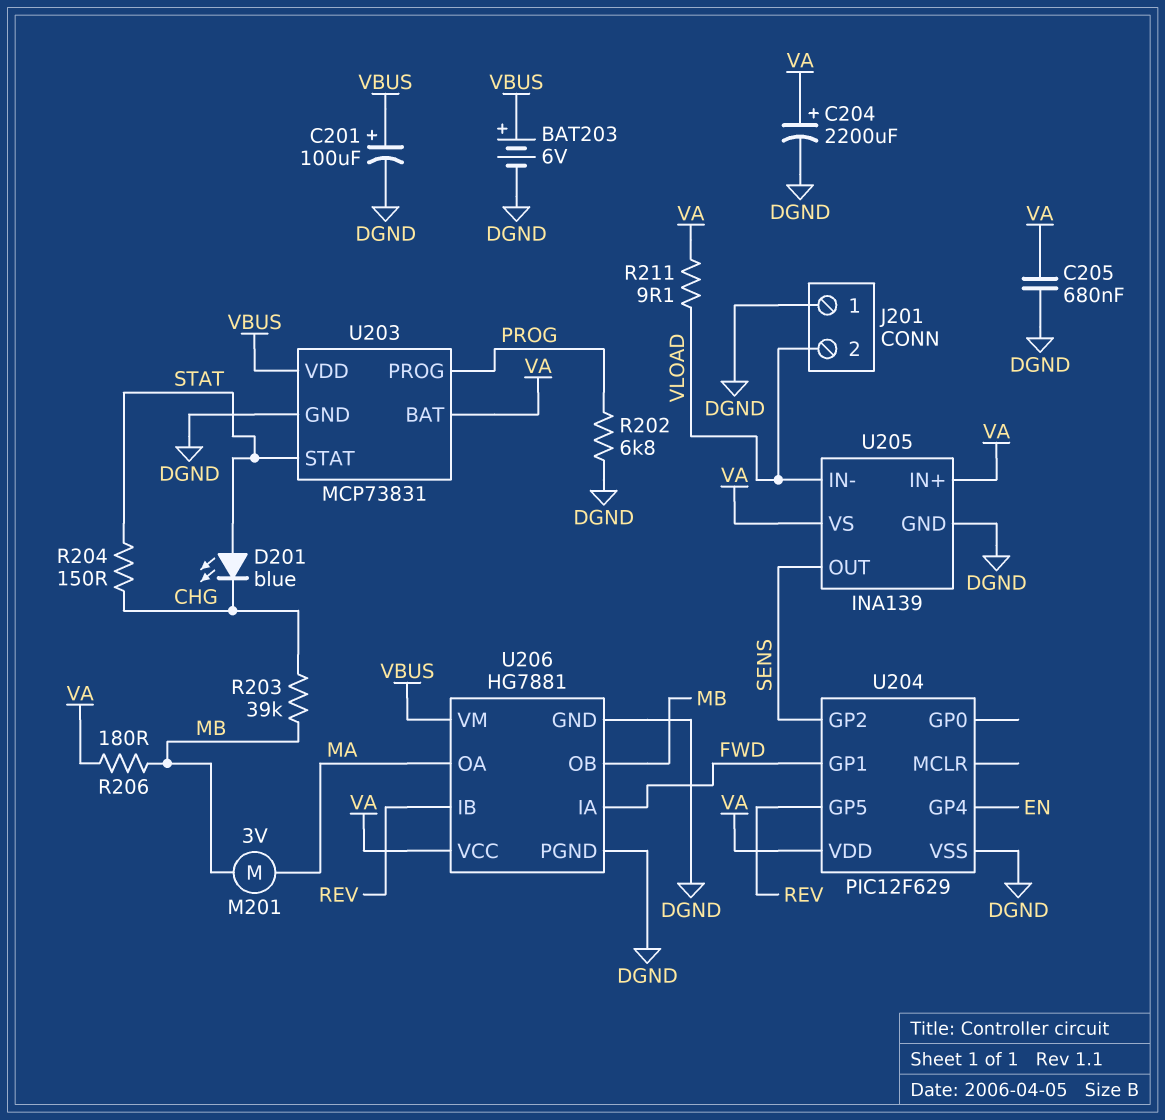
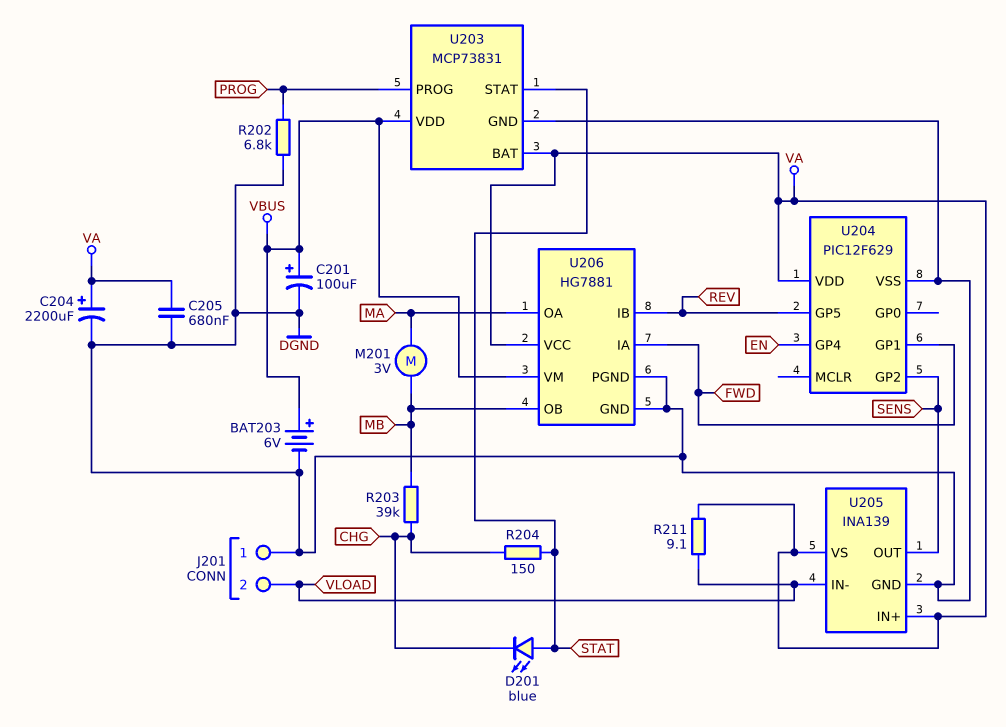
R206: 180 (MB, VA) -> none

